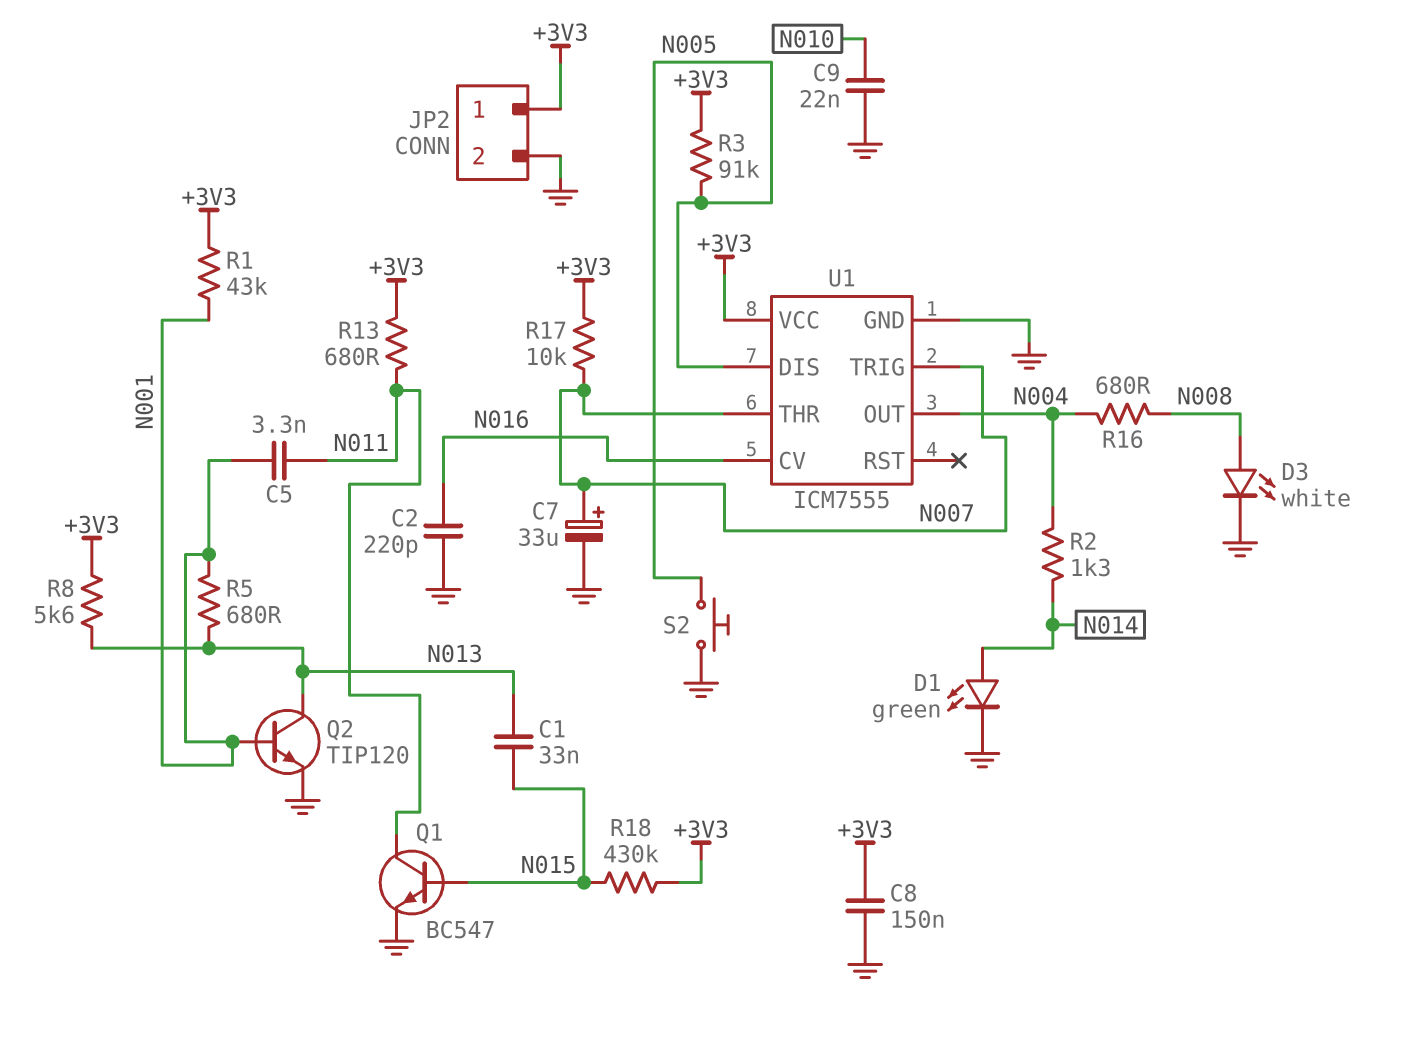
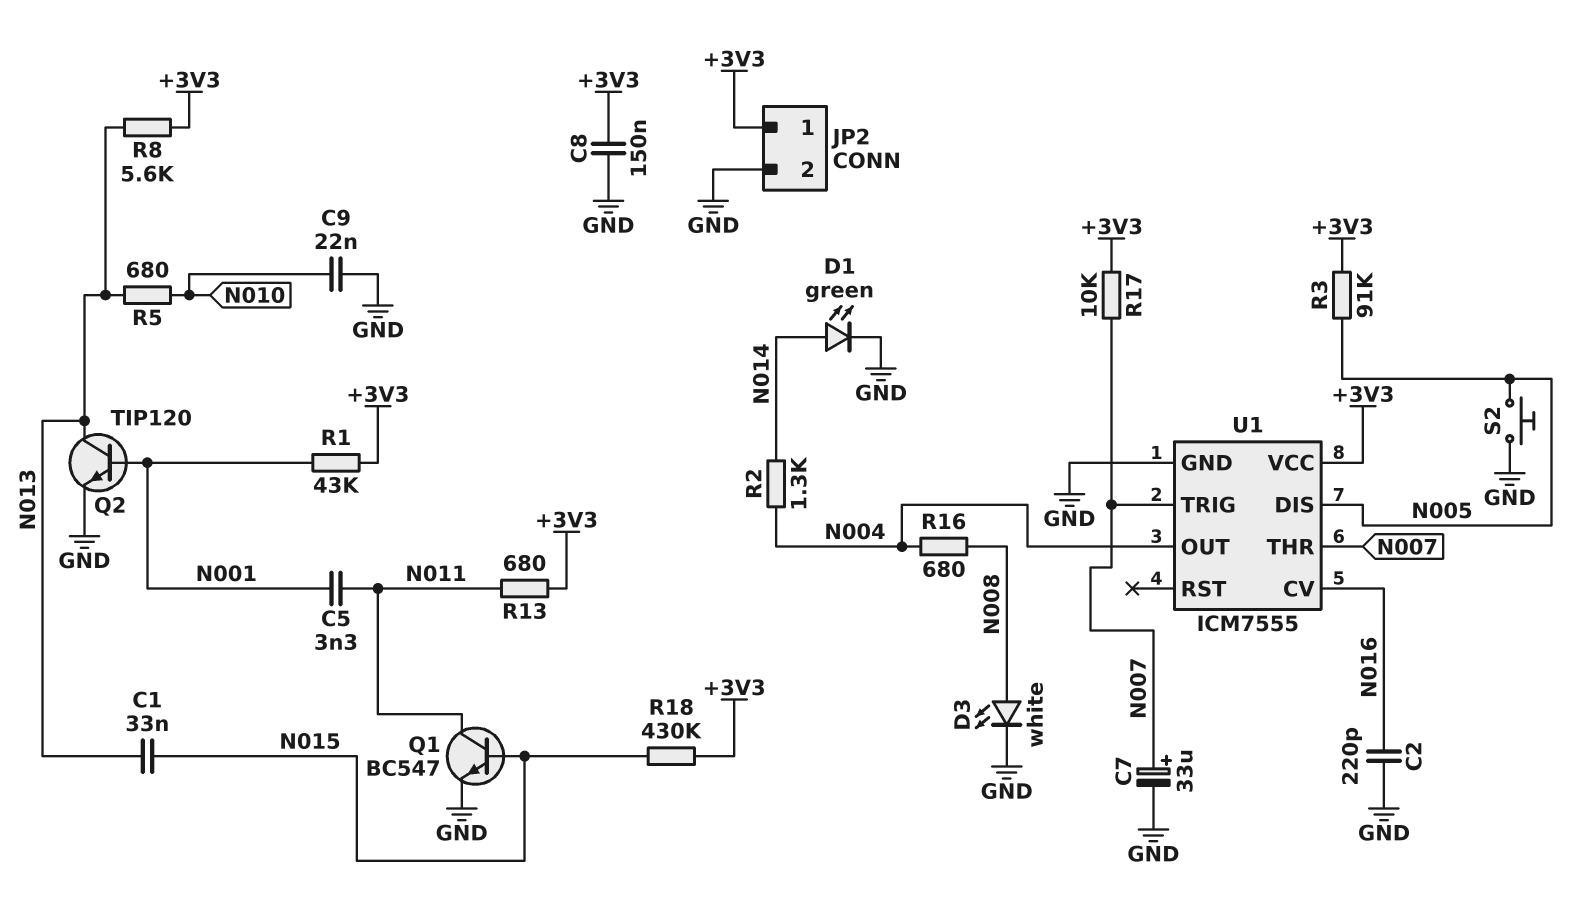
R5: 680 (N001, N013) -> 680 (N010, N013)

